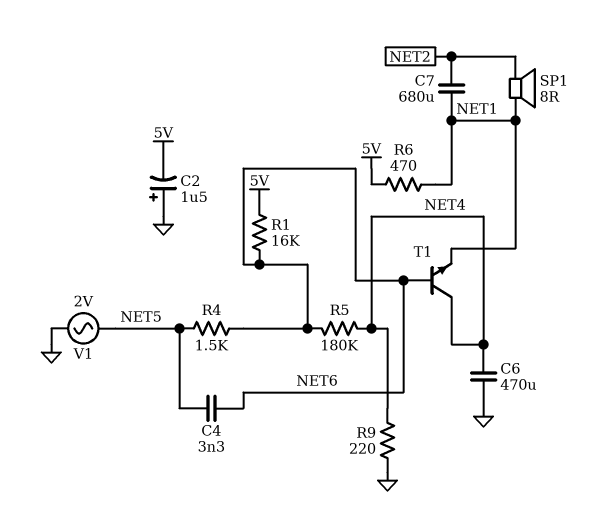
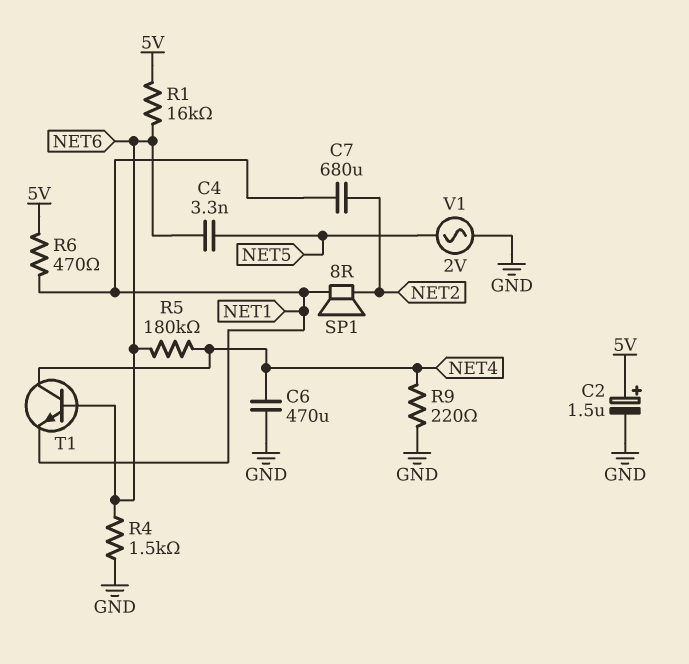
C2: 1.5uF (plus GND, minus 5V) -> 1.5uF (plus 5V, minus GND)
R4: 1.5k (NET5, NET6) -> 1.5k (GND, NET6)

